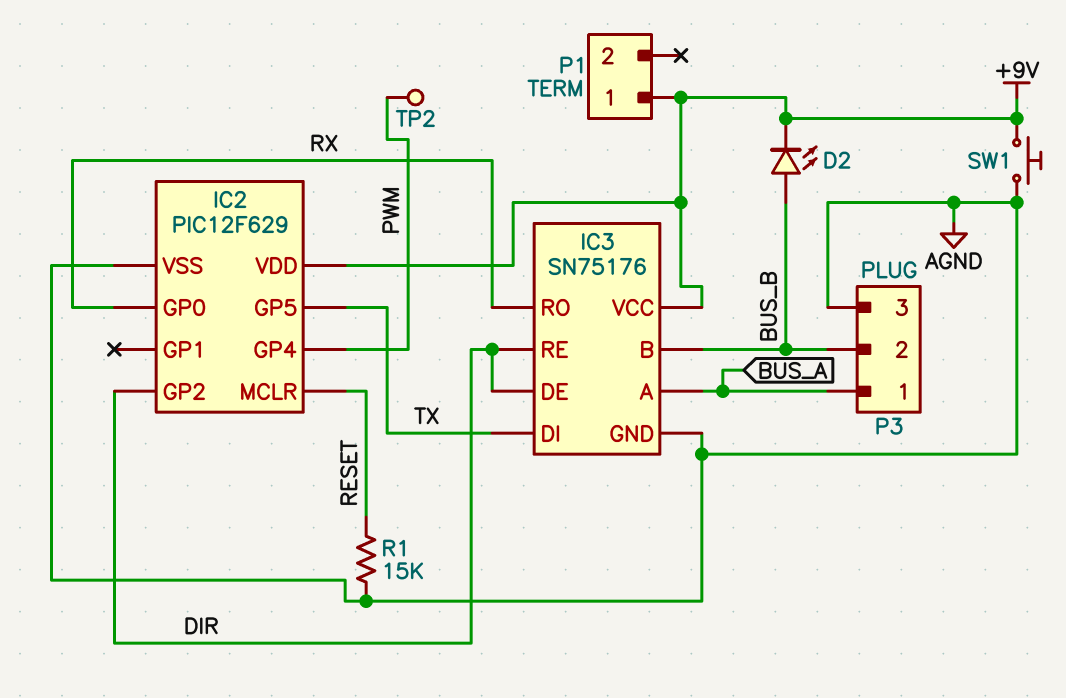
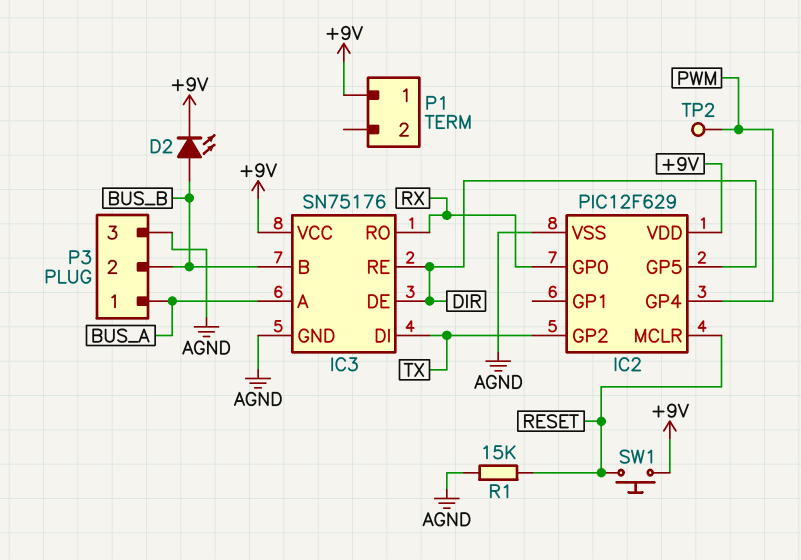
IC2 pin GP2: DIR -> TX
IC2 pin GP5: TX -> DIR
SW1: button (+9V, AGND) -> button (+9V, RESET)

